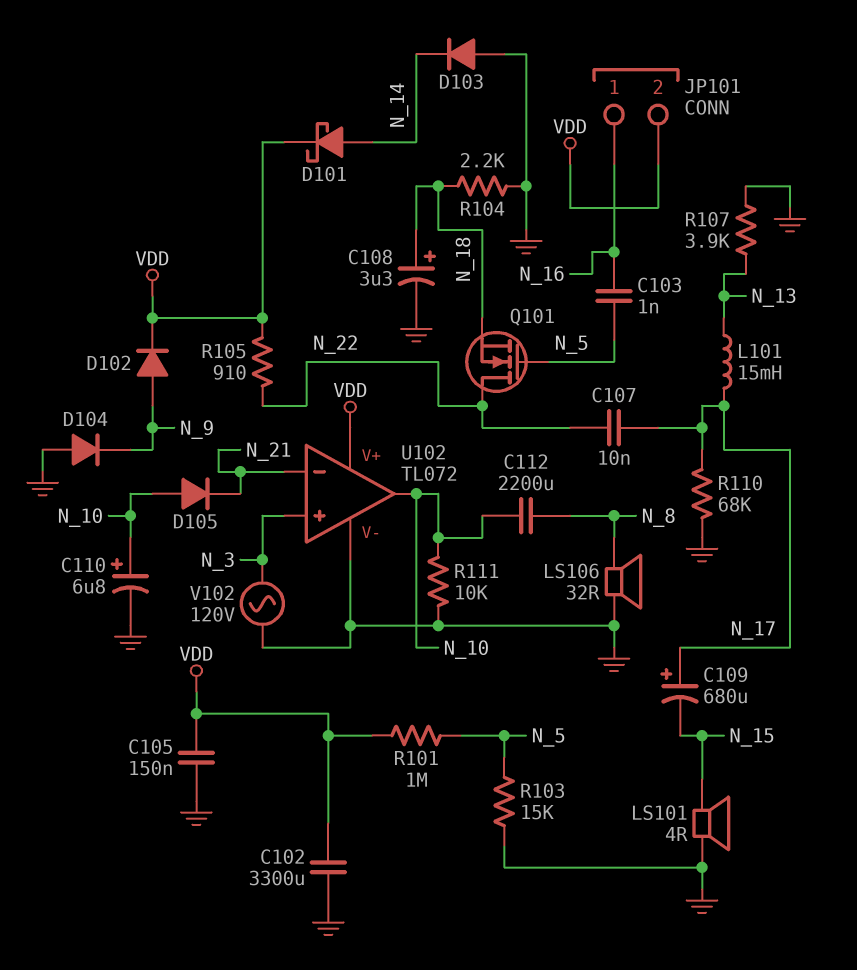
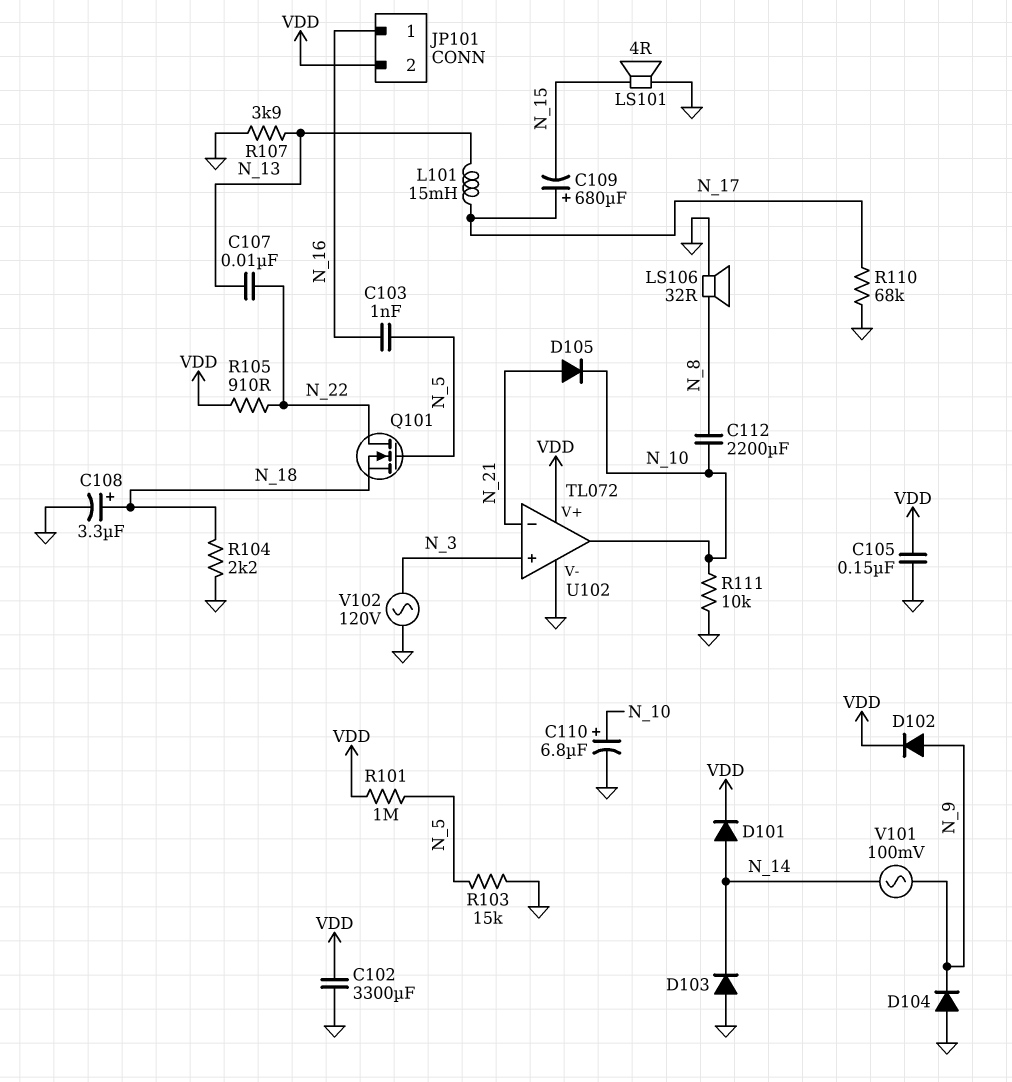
C107: 10nF (N_17, N_22) -> 10nF (N_13, N_22)
D101: schottky (A N_14, K VDD) -> diode (A N_14, K VDD)
D105: diode (A N_10, K N_21) -> diode (A N_21, K N_10)
V101: none -> AC 100mV (N_9, N_14)

